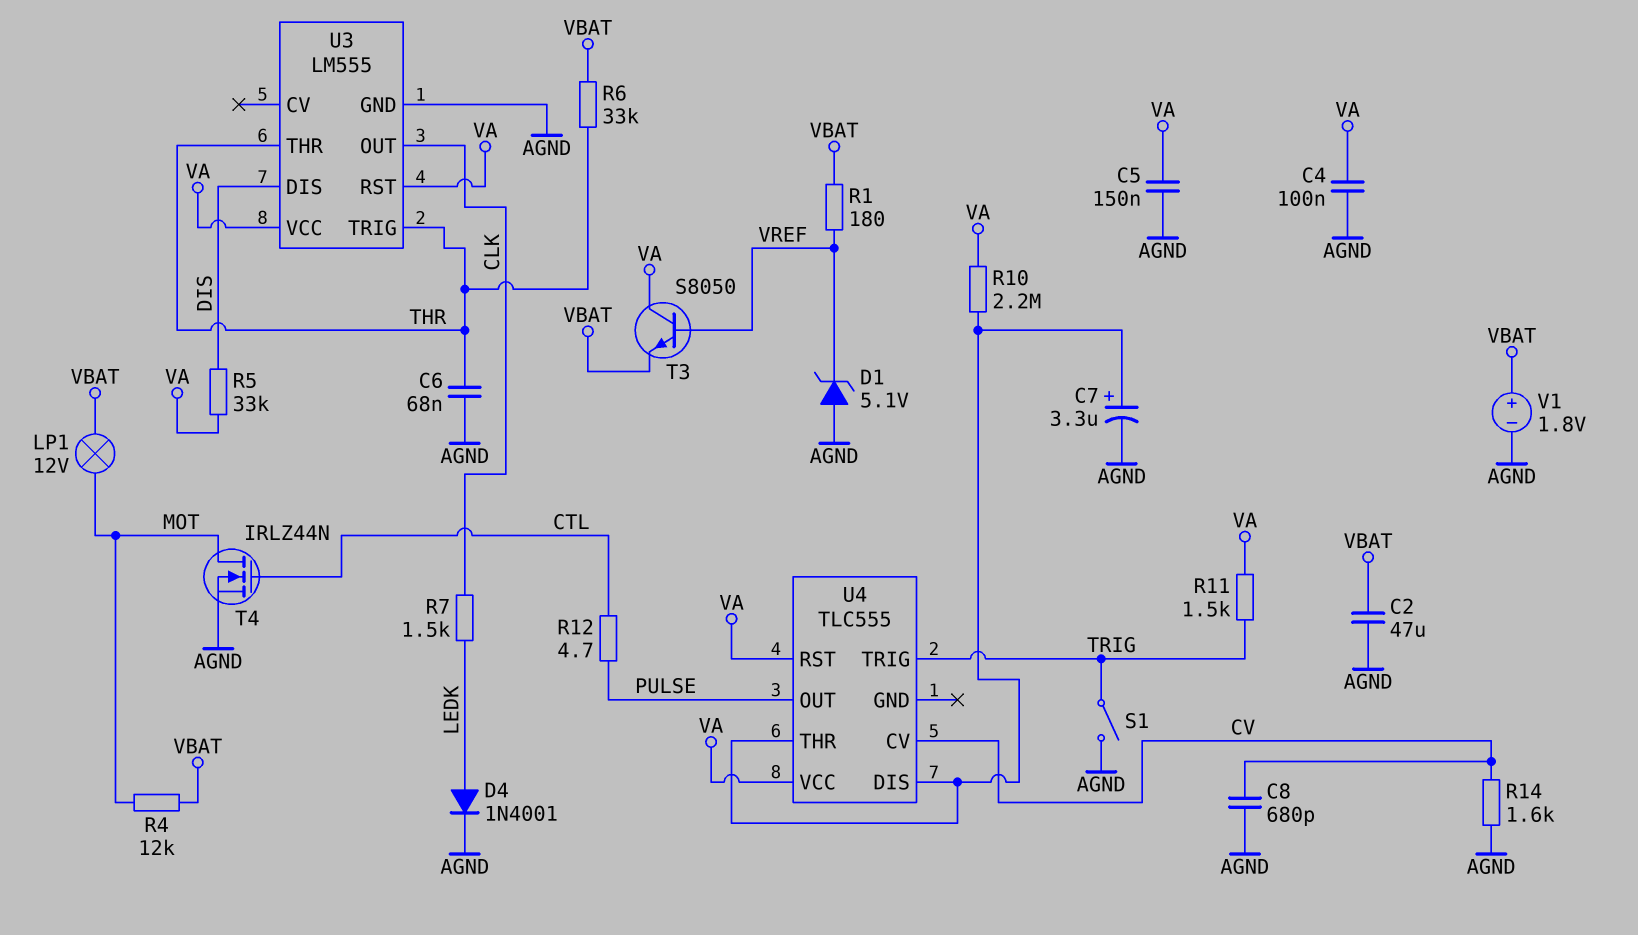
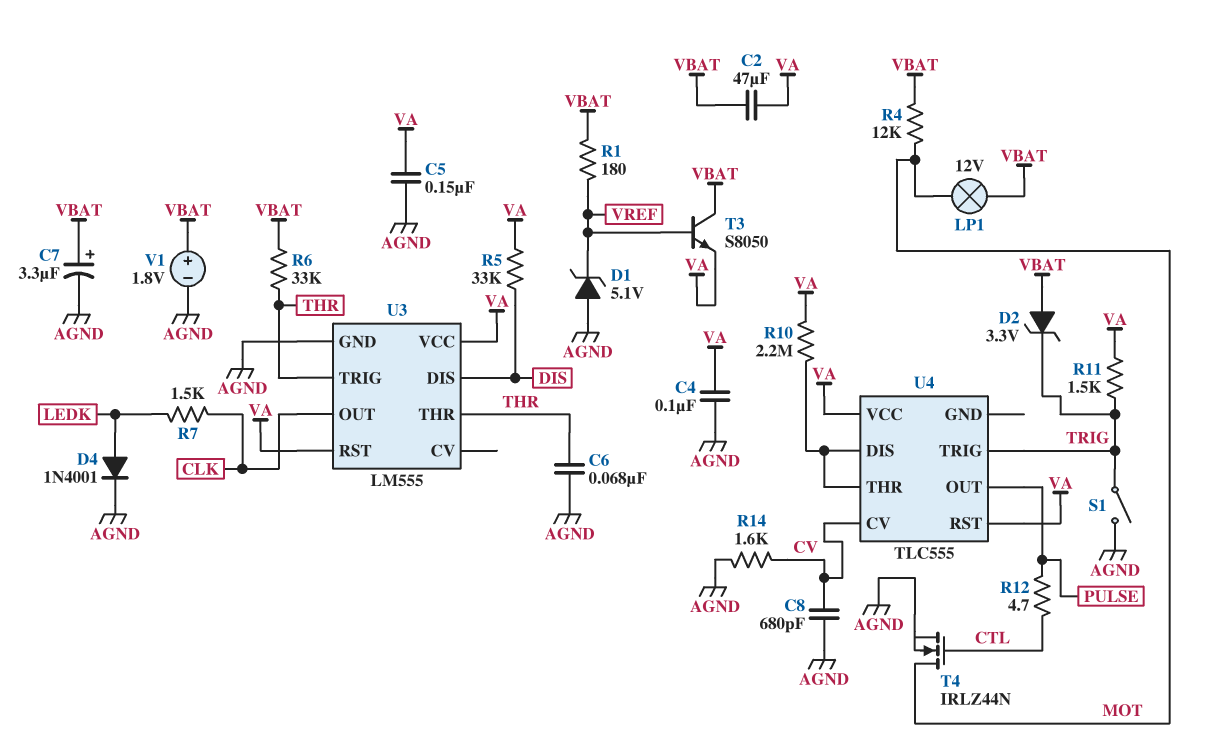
C2: 47uF (AGND, VBAT) -> 47uF (VA, VBAT)
C7: 3.3uF (plus U4/DIS, minus AGND) -> 3.3uF (plus VBAT, minus AGND)
D2: none -> zener 3.3V (A VBAT, K TRIG)
T3: NPN S8050 (B VREF, C VA, E VBAT) -> NPN S8050 (B VREF, C VBAT, E VA)

